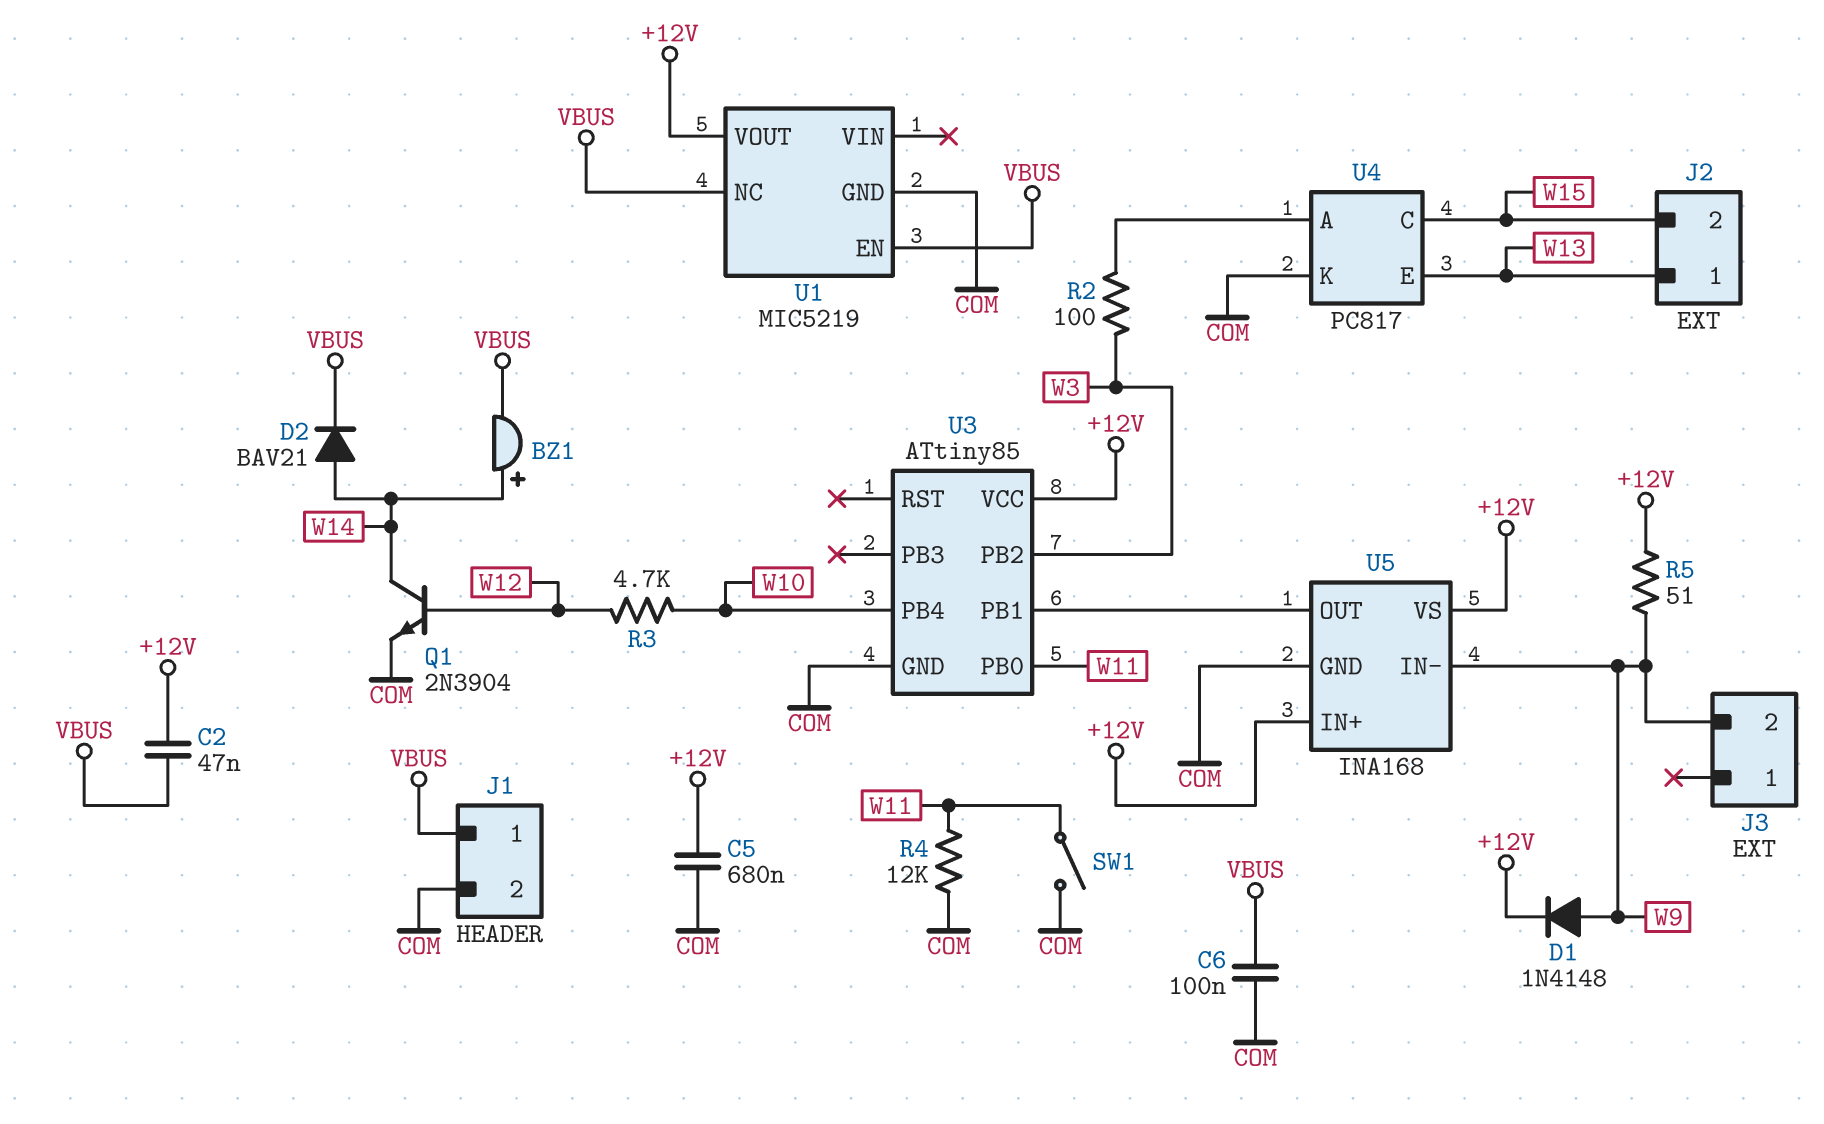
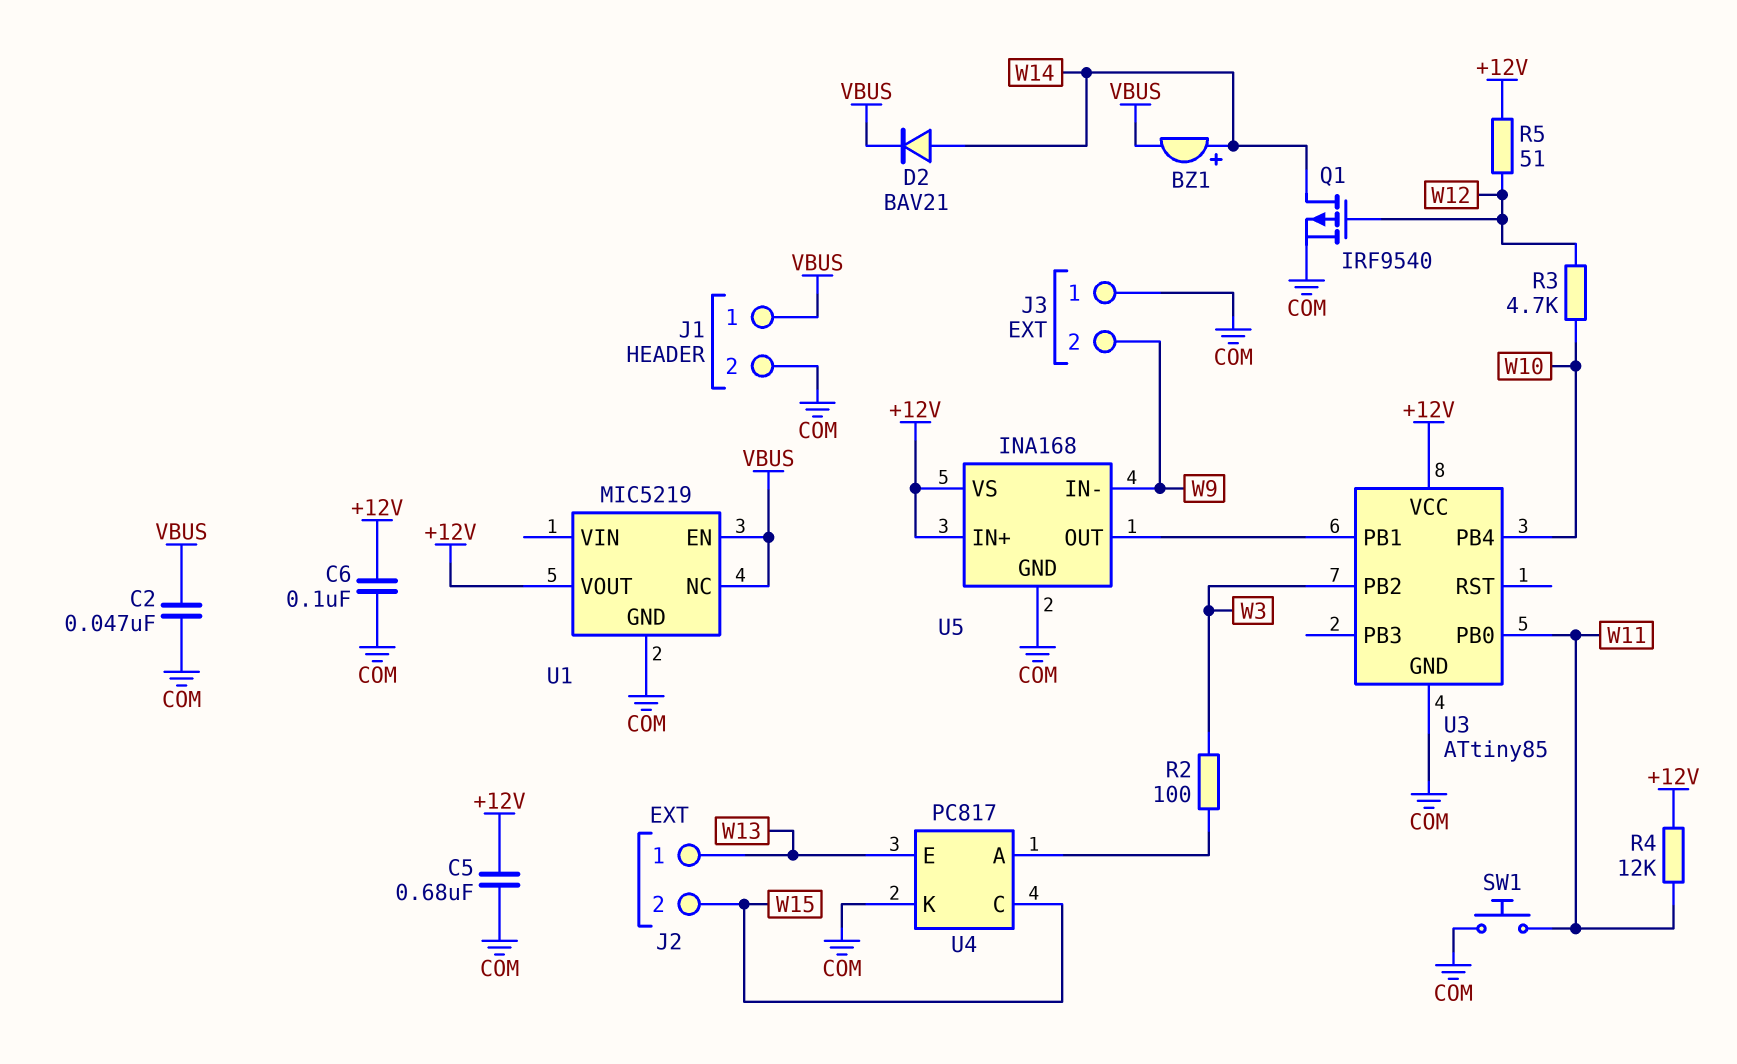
C2: 47nF (+12V, VBUS) -> 47nF (COM, VBUS)
C6: 100nF (COM, VBUS) -> 100nF (+12V, COM)
D1: diode 1N4148 (A W9, K +12V) -> none
J3 pin 1: none -> COM
Q1: NPN 2N3904 (B W12, C W14, E COM) -> PMOS IRF9540 (G W12, D W14, S COM)
R4: 12k (COM, W11) -> 12k (+12V, W11)
R5: 51 (+12V, W9) -> 51 (+12V, W12)
SW1: switch (COM, W11) -> button (COM, W11)

